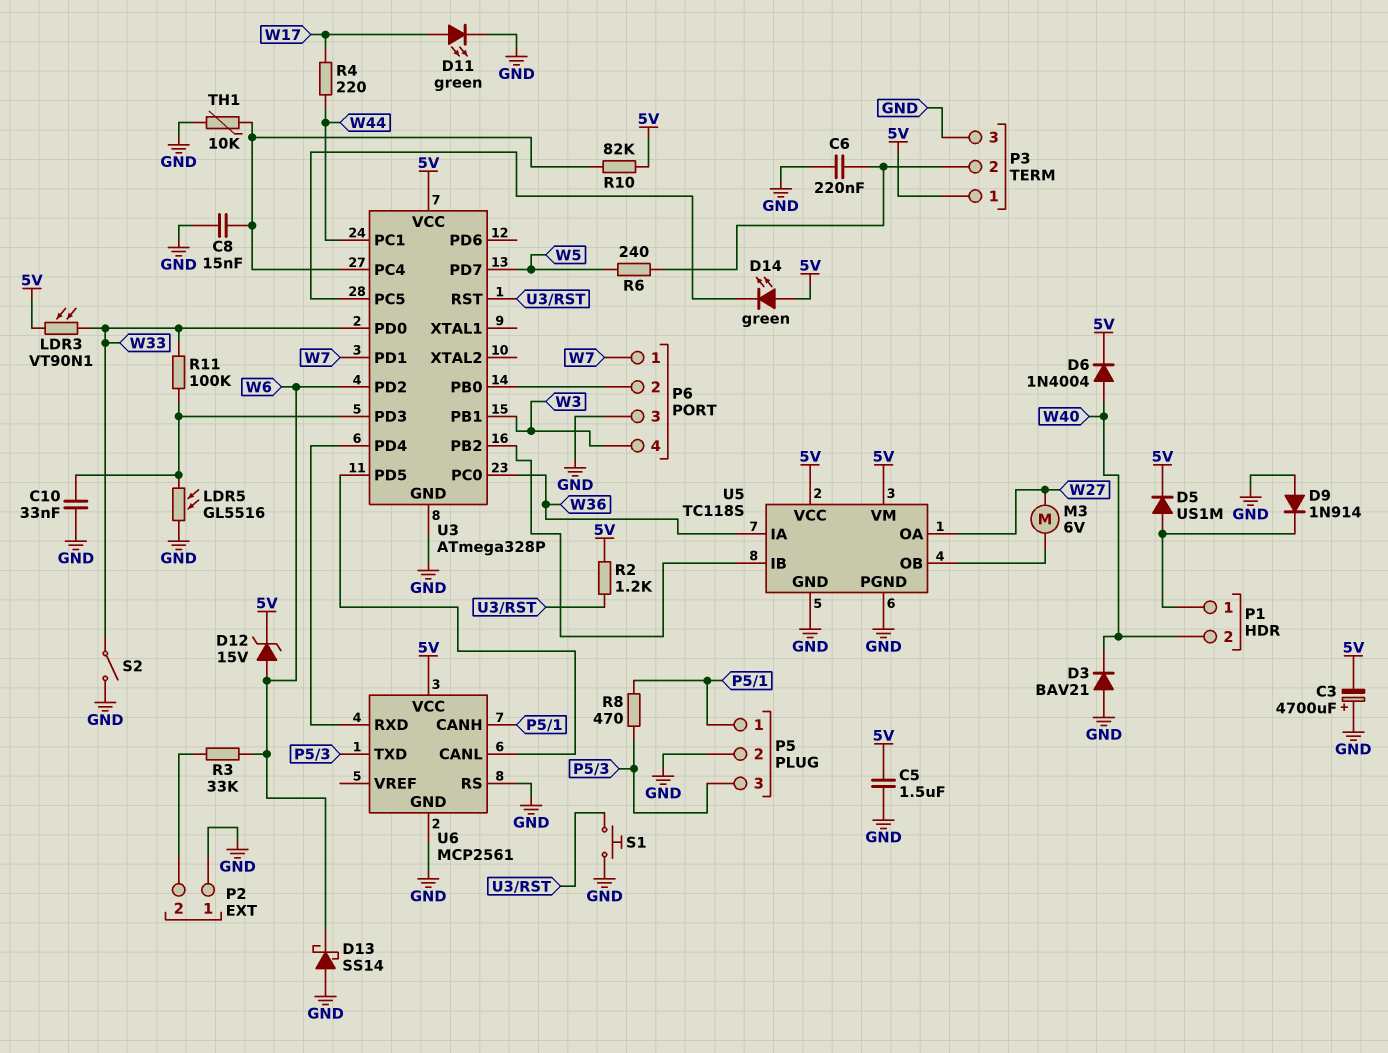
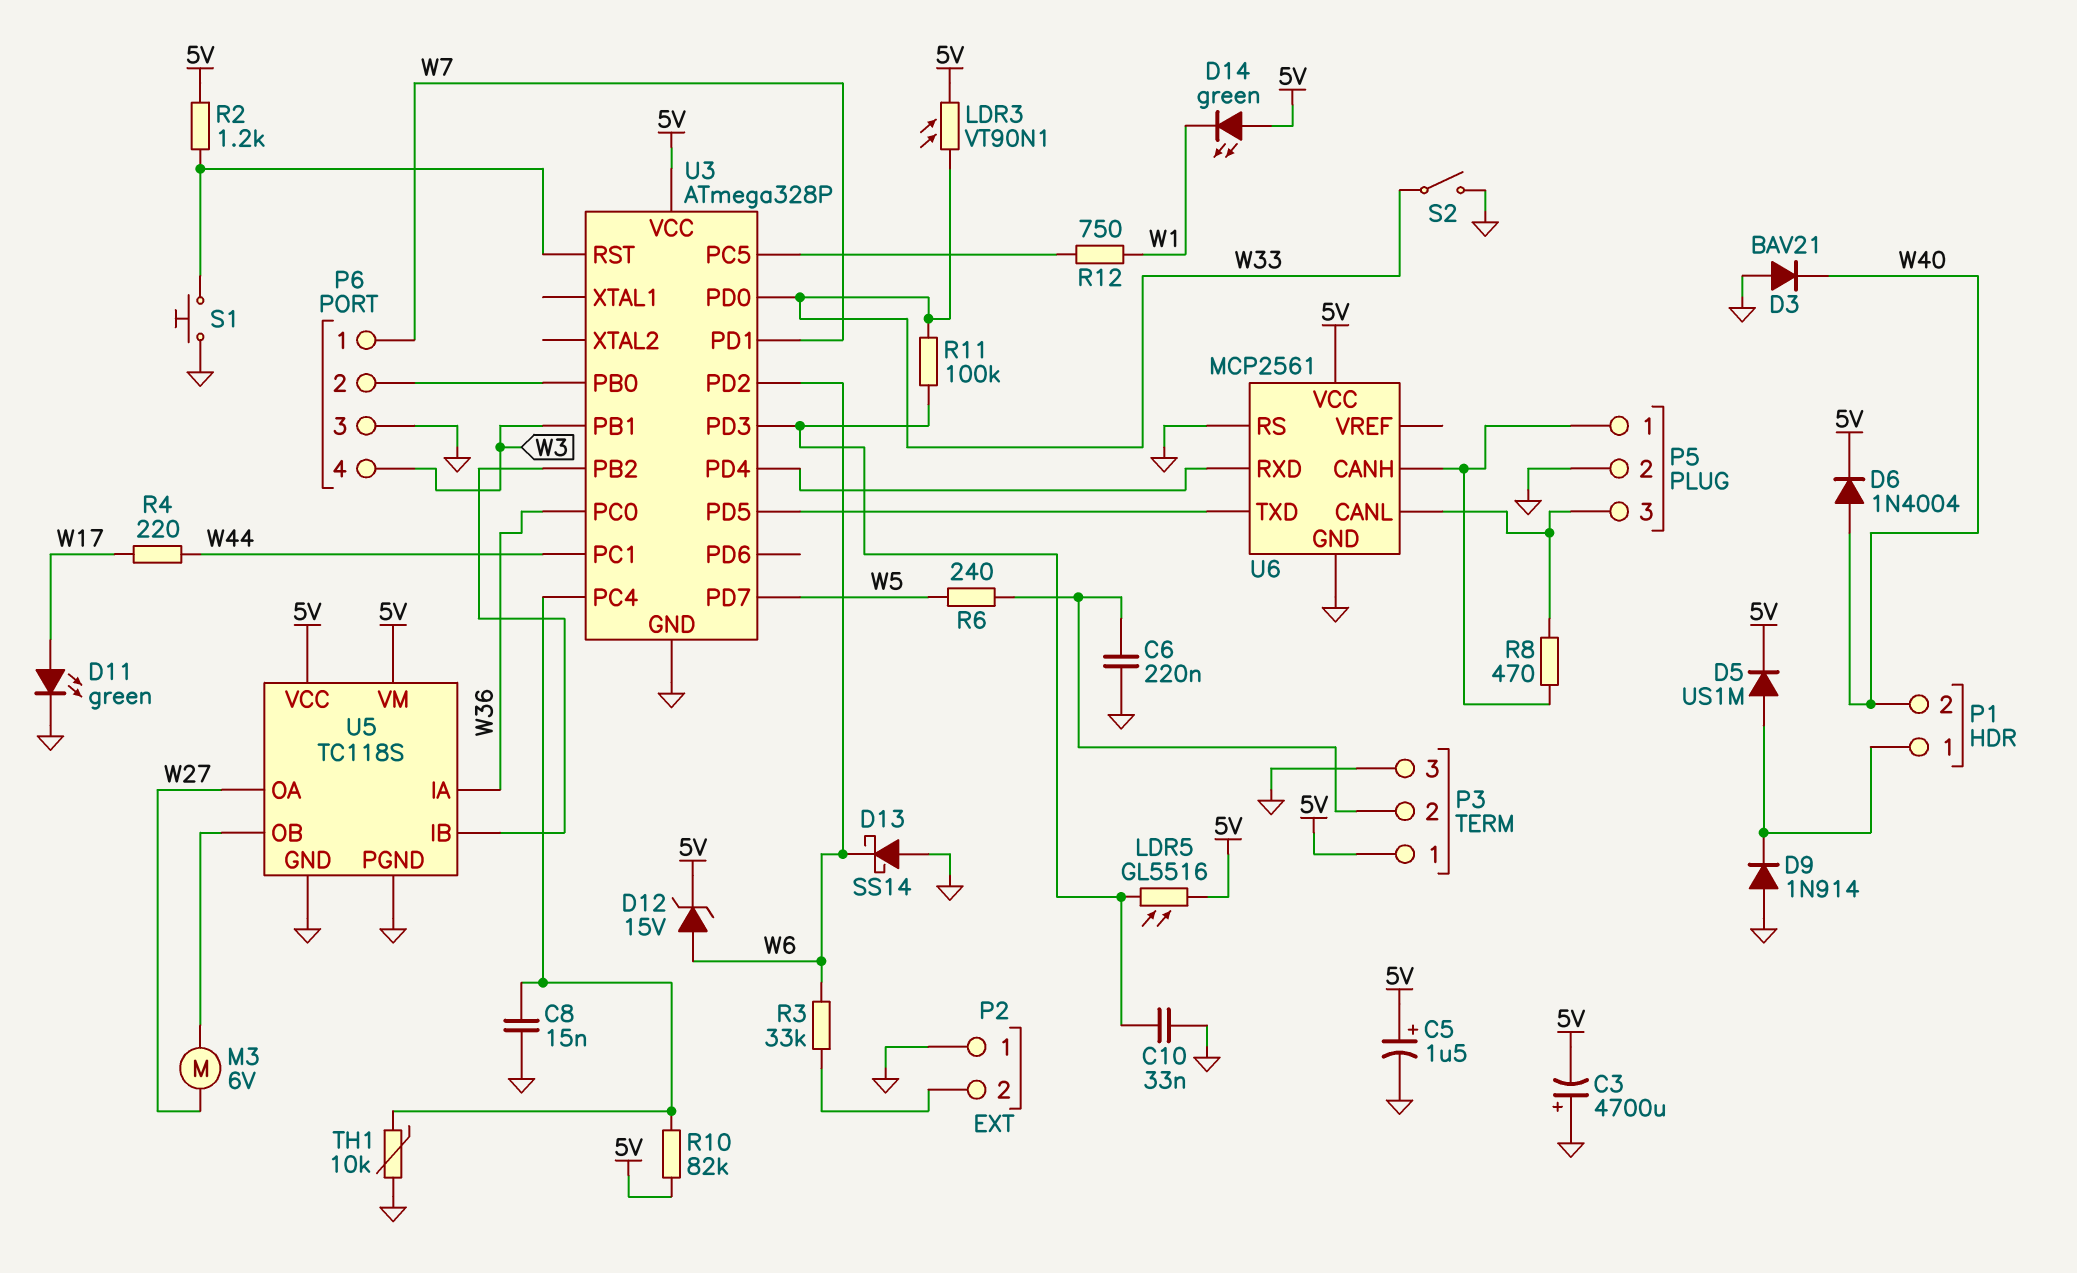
C5: 1.5uF (5V, GND) -> 1.5uF (plus 5V, minus GND)
D14: LED green (A 5V, K U3/PC5) -> LED green (A 5V, K W1)
LDR5: GL5516 (GND, U3/PD3) -> GL5516 (5V, U3/PD3)
R12: none -> 750 (U3/PC5, W1)
U6 pin CANL: U3/PD5 -> P5/3
U6 pin TXD: P5/3 -> U3/PD5

